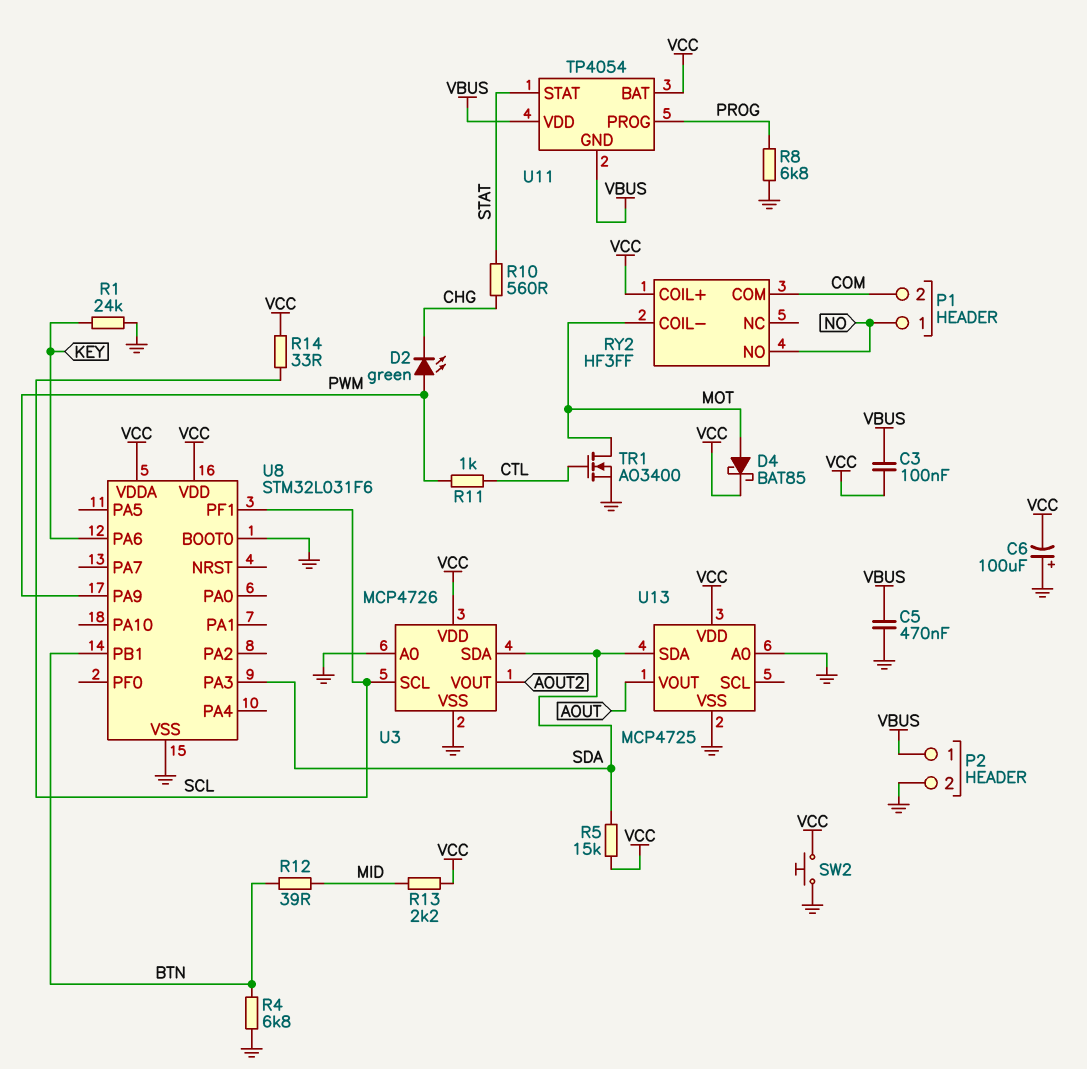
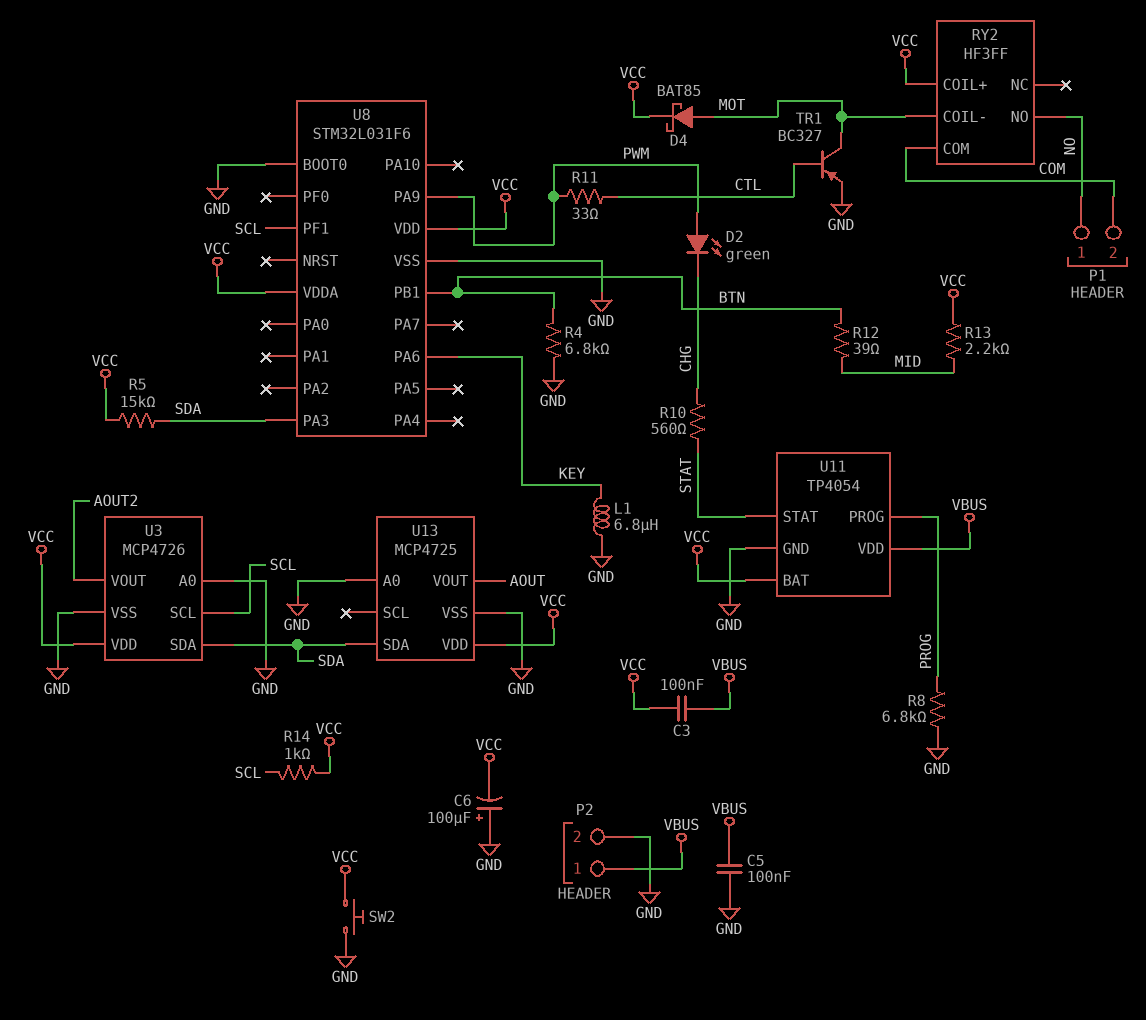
C5: 470nF (GND, VBUS) -> 100nF (GND, VBUS)
L1: none -> 6.8uH (GND, KEY)
R1: 24k (GND, KEY) -> none
R11: 1k (CTL, PWM) -> 33 (CTL, PWM)
R14: 33 (SCL, VCC) -> 1k (SCL, VCC)
TR1: NMOS AO3400 (G CTL, D MOT, S GND) -> PNP BC327 (B CTL, C MOT, E GND)
U11 pin GND: VBUS -> GND

